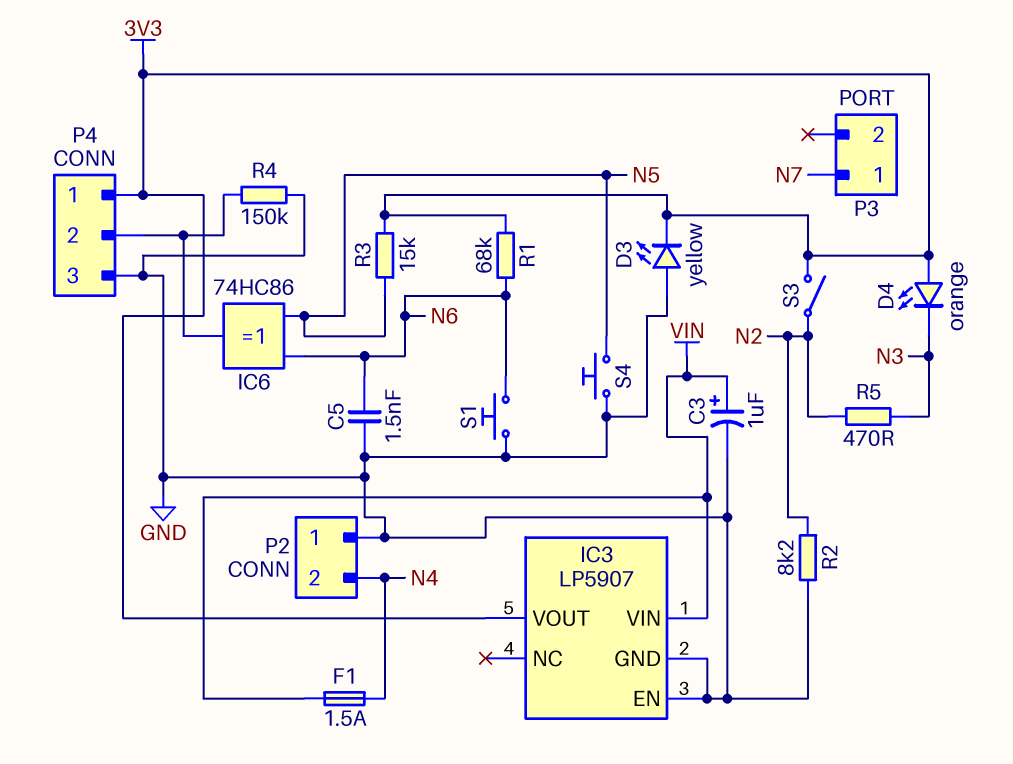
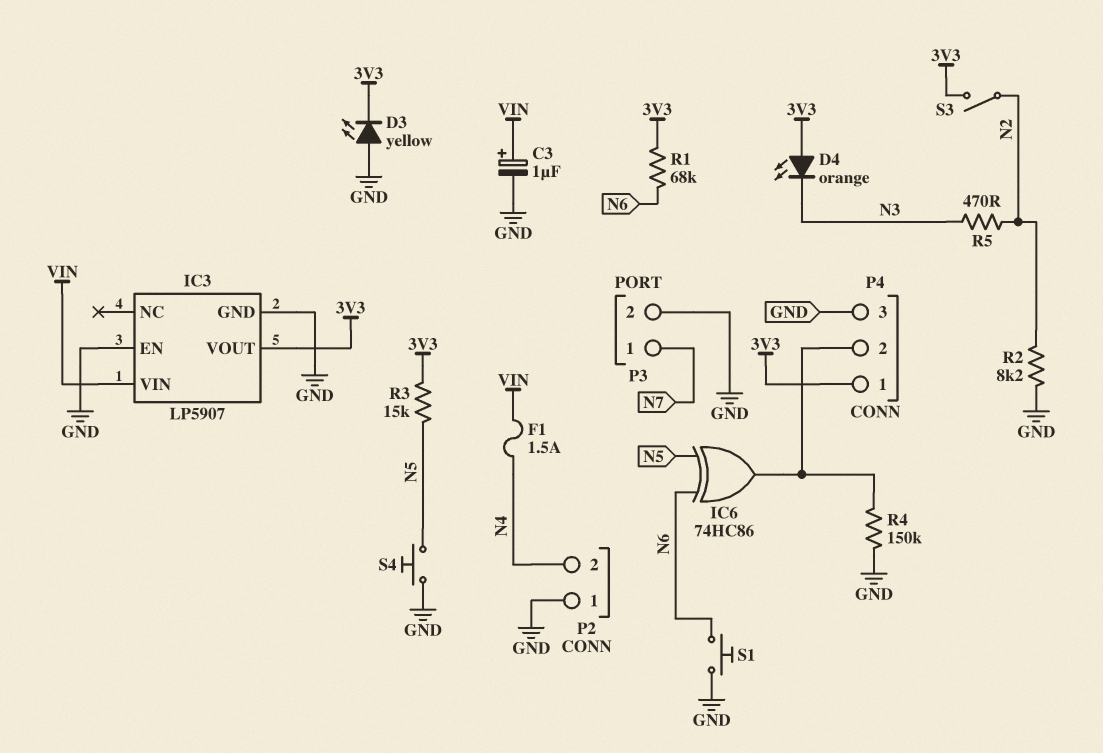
C5: 1.5nF (GND, N6) -> none
P3 pin 2: none -> GND

